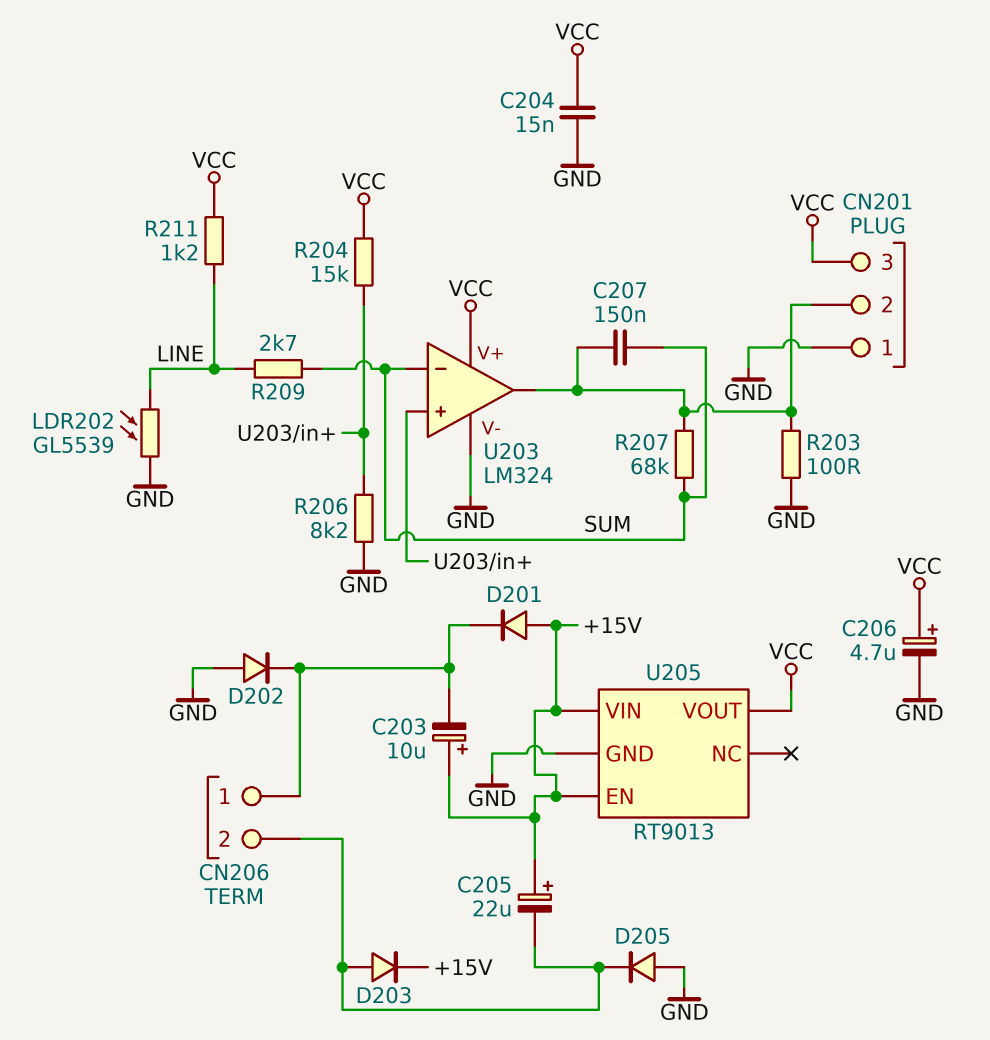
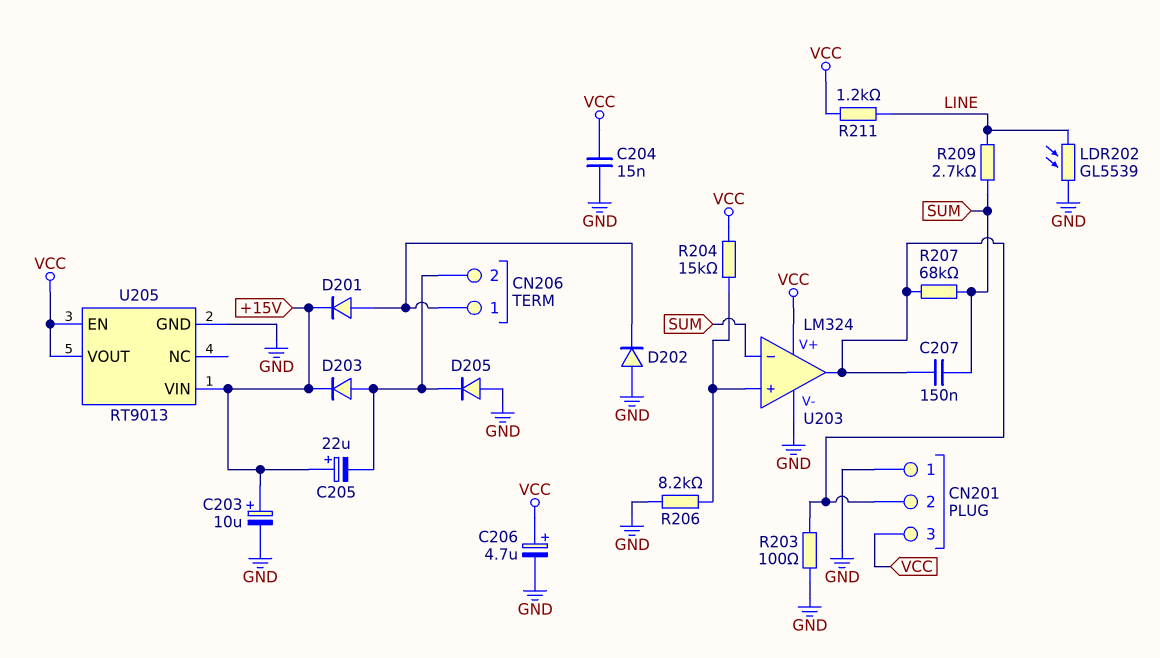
C203: 10uF (plus +15V, minus CN206/1) -> 10uF (plus +15V, minus GND)
D201: diode (A +15V, K CN206/1) -> diode (A CN206/1, K +15V)
U205 pin EN: +15V -> VCC

